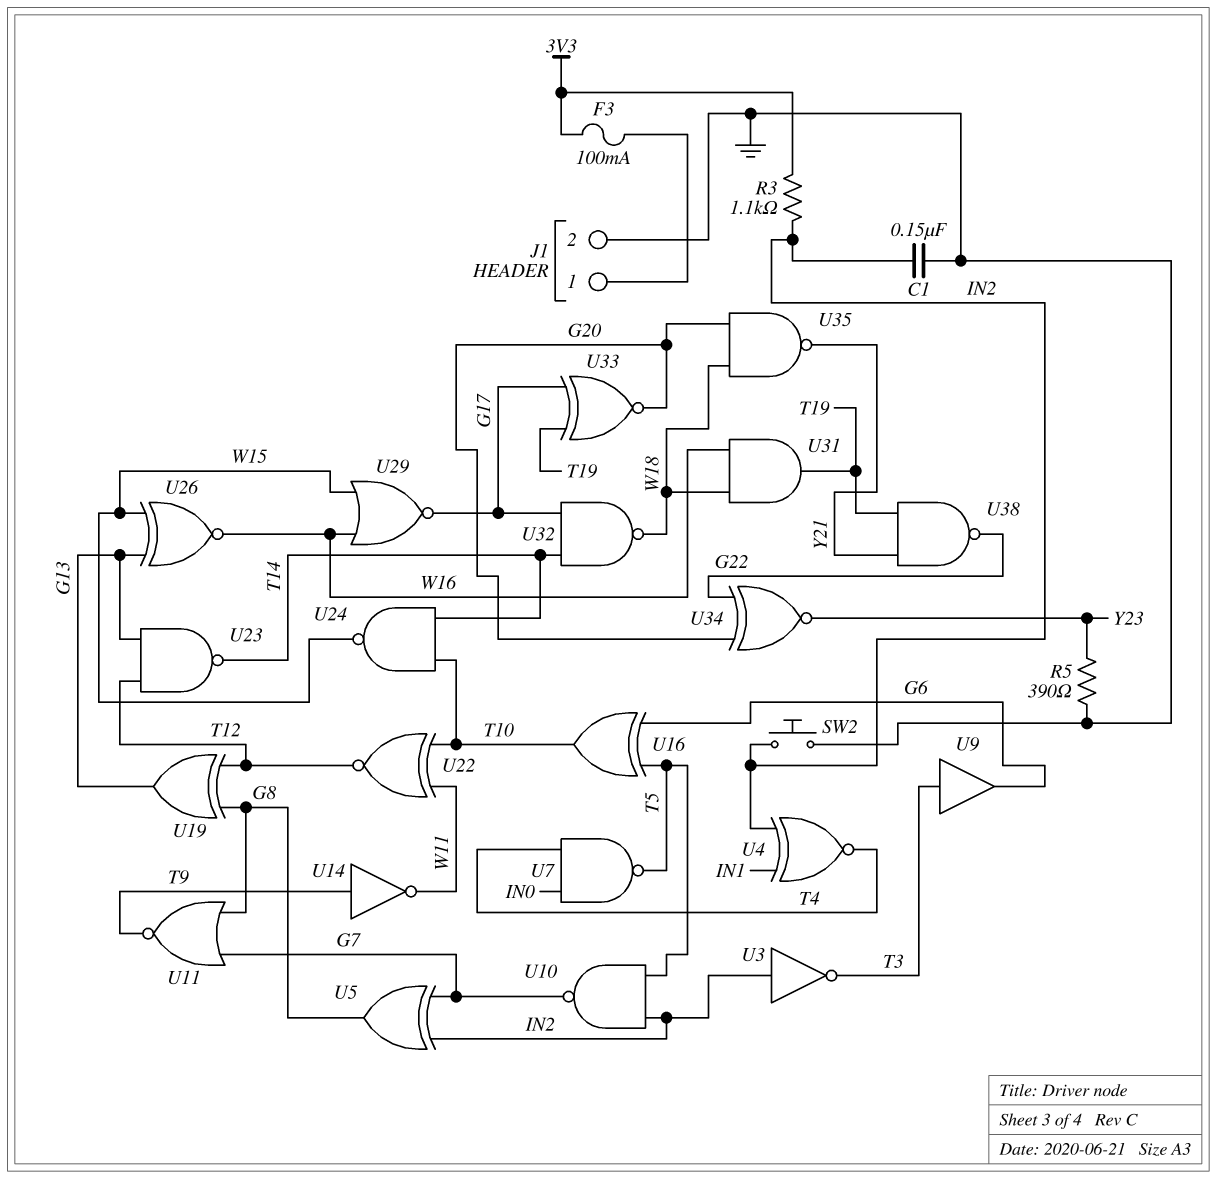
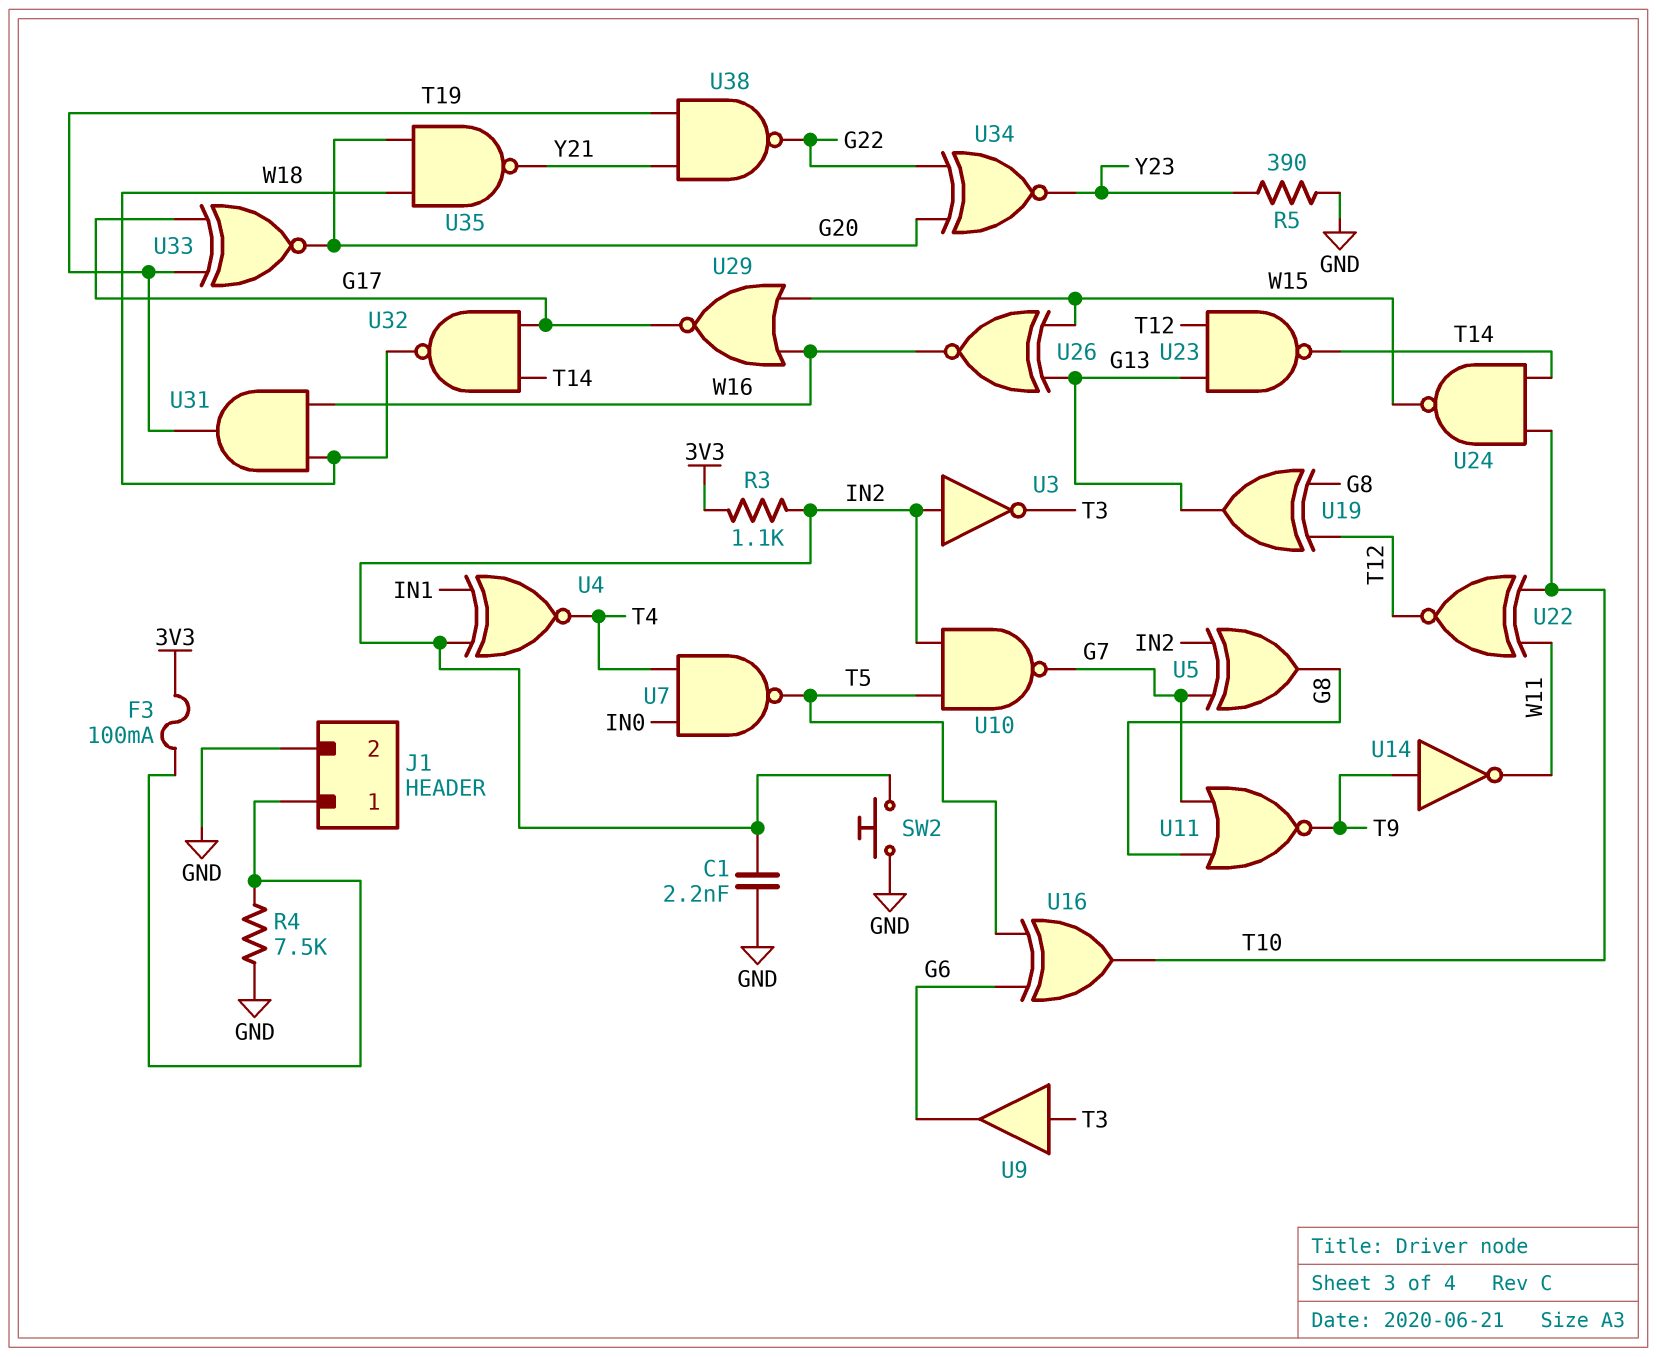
C1: 150nF (GND, IN2) -> 2.2nF (GND, IN2)
R4: none -> 7.5k (GND, J1/1)

